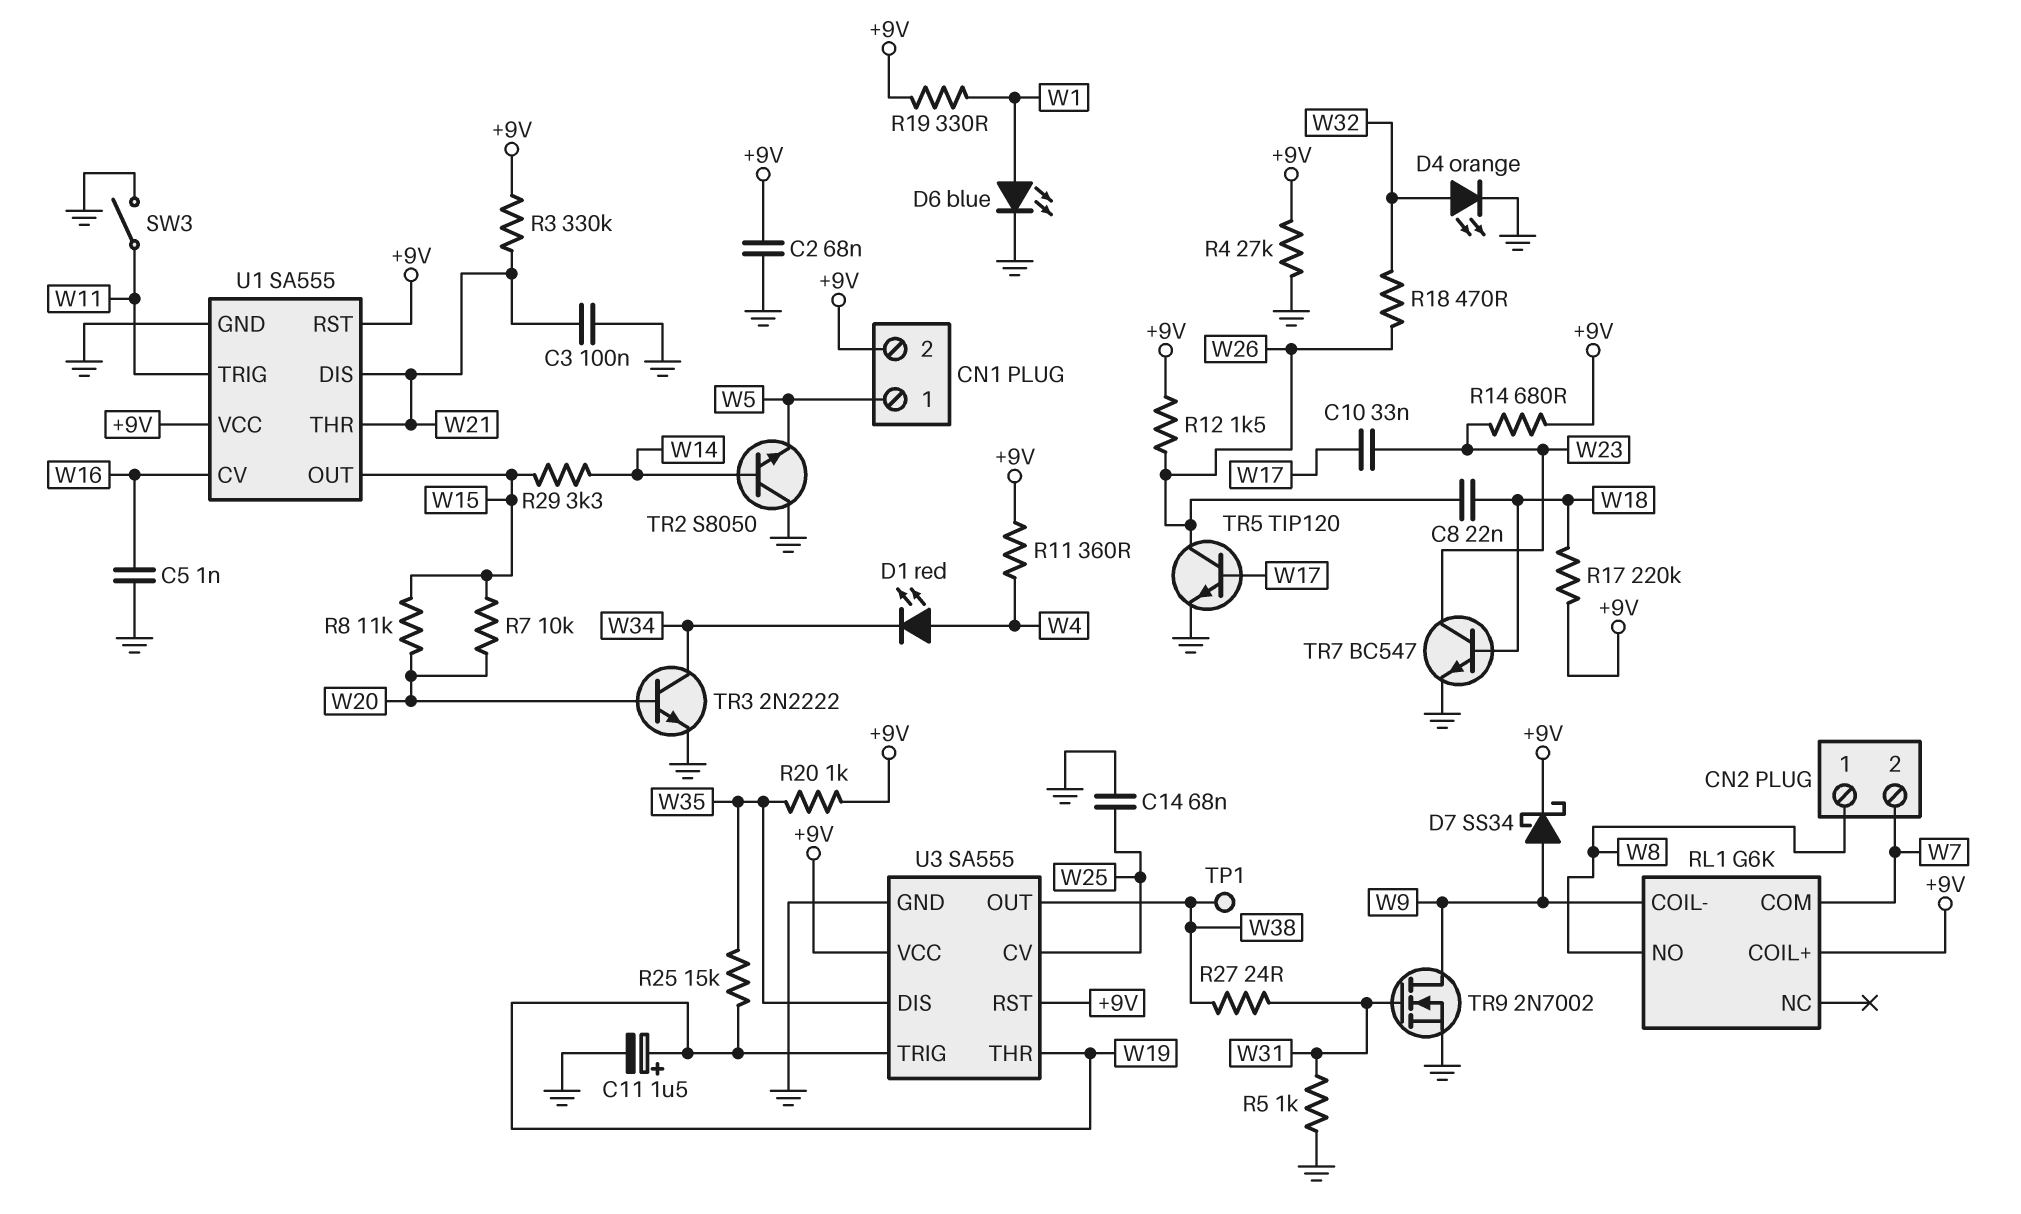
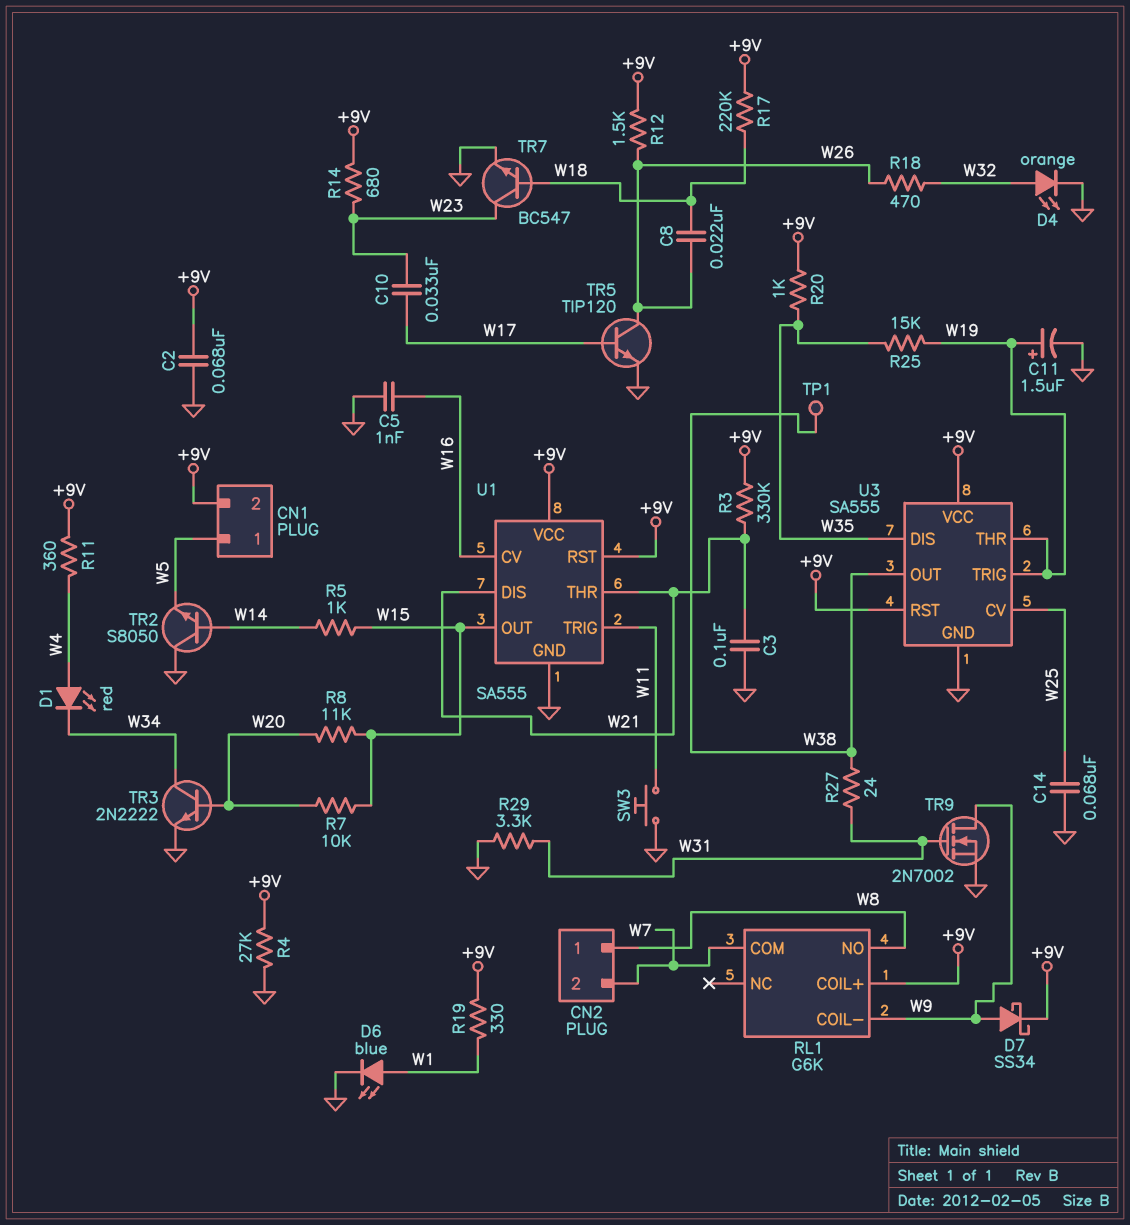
R5: 1k (GND, W31) -> 1k (W14, W15)
R29: 3.3k (W14, W15) -> 3.3k (GND, W31)
SW3: switch (GND, W11) -> button (GND, W11)

